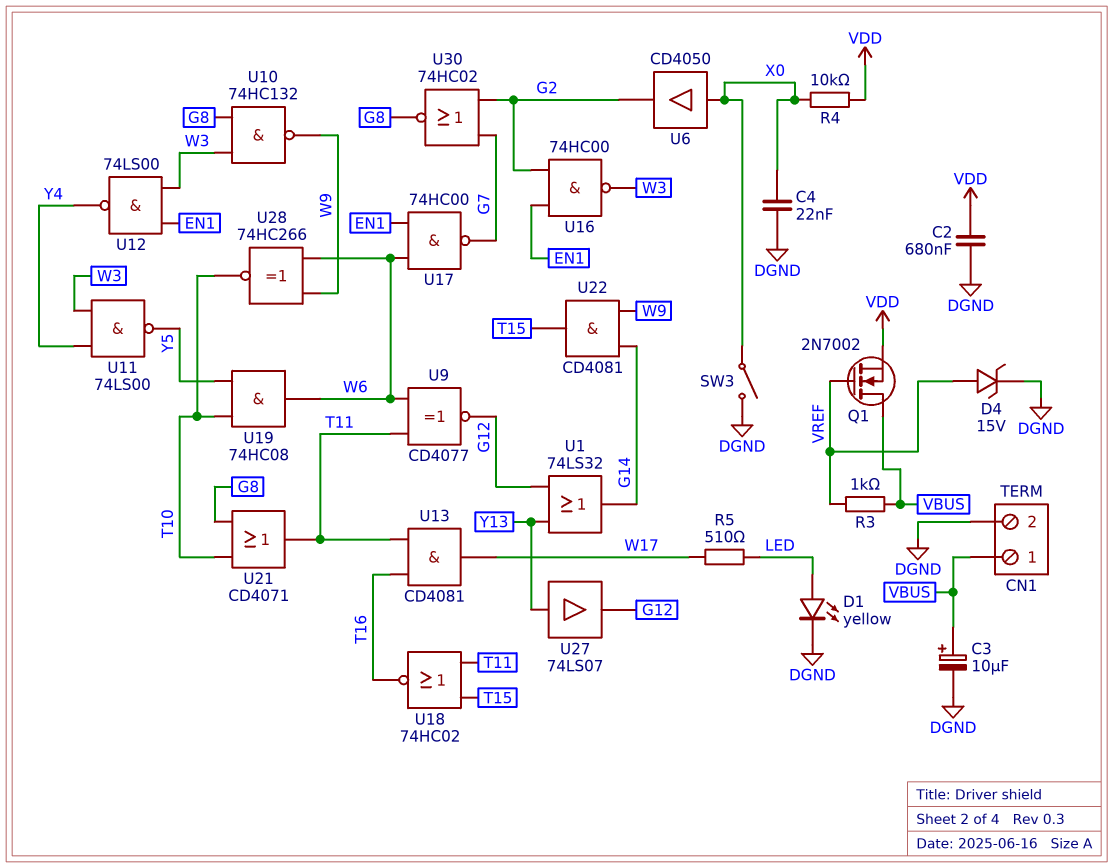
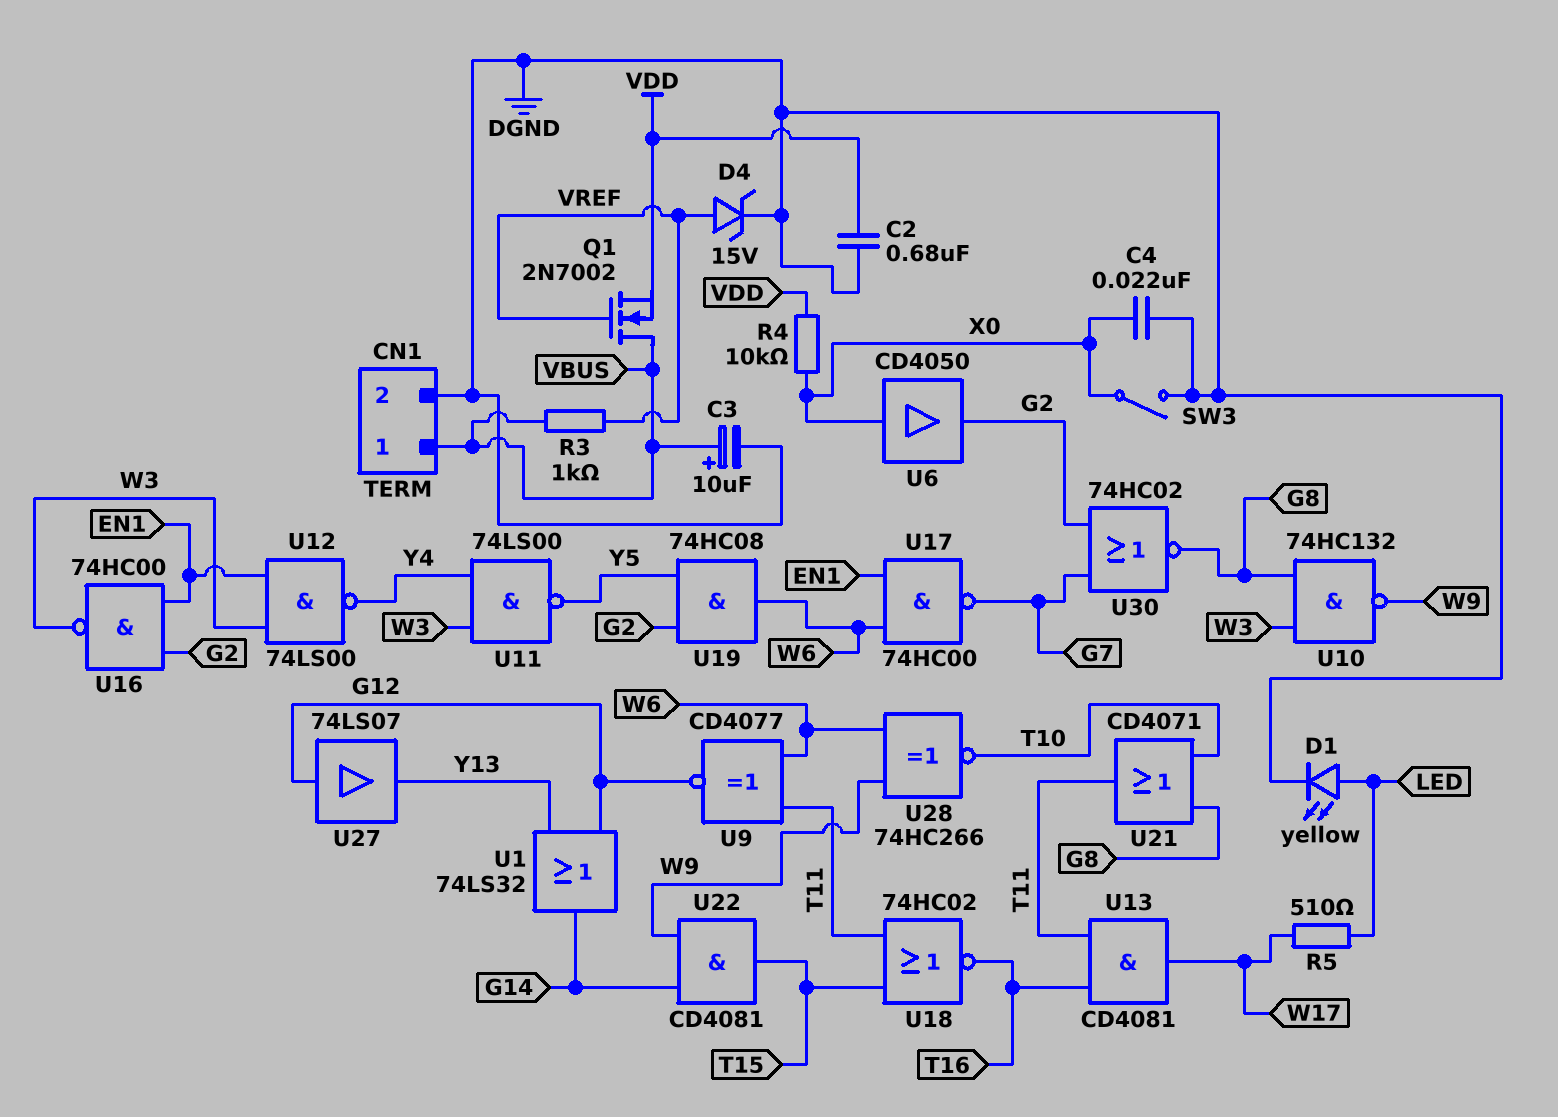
U19: AND 74HC08 (in T10, in Y5, out W6) -> AND 74HC08 (in G2, in Y5, out W6)
U27: buffer 74LS07 (in Y13, out G12) -> buffer 74LS07 (in G12, out Y13)

